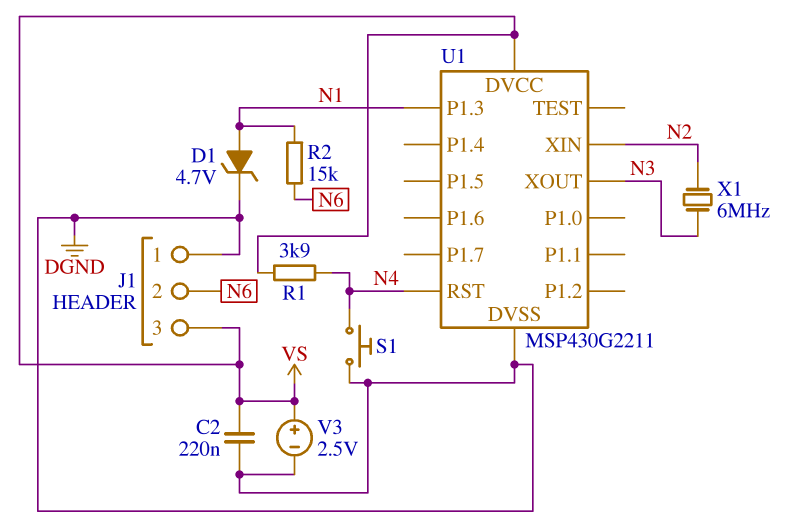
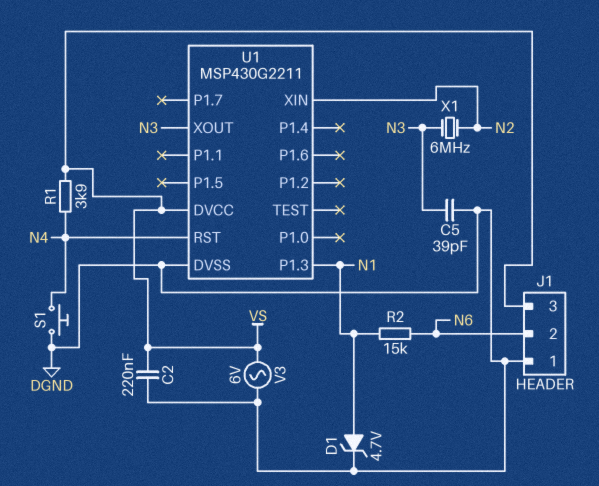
C5: none -> 39pF (DGND, N3)
V3: 2.5V (plus VS, minus DGND) -> AC 6V (DGND, VS)

